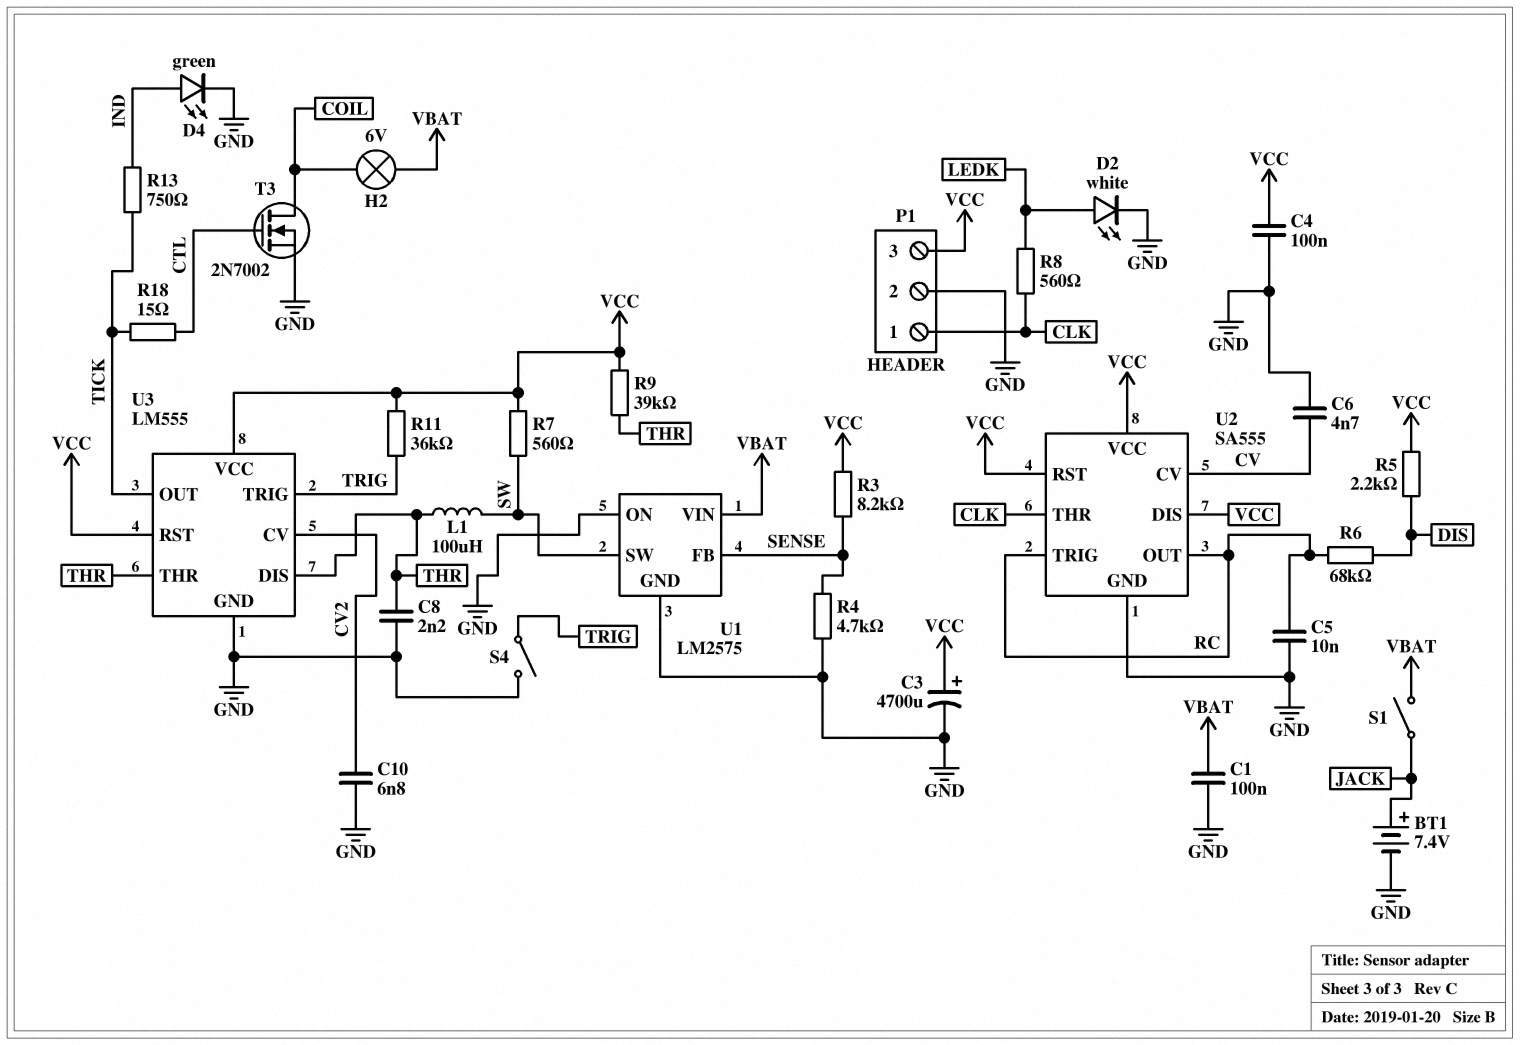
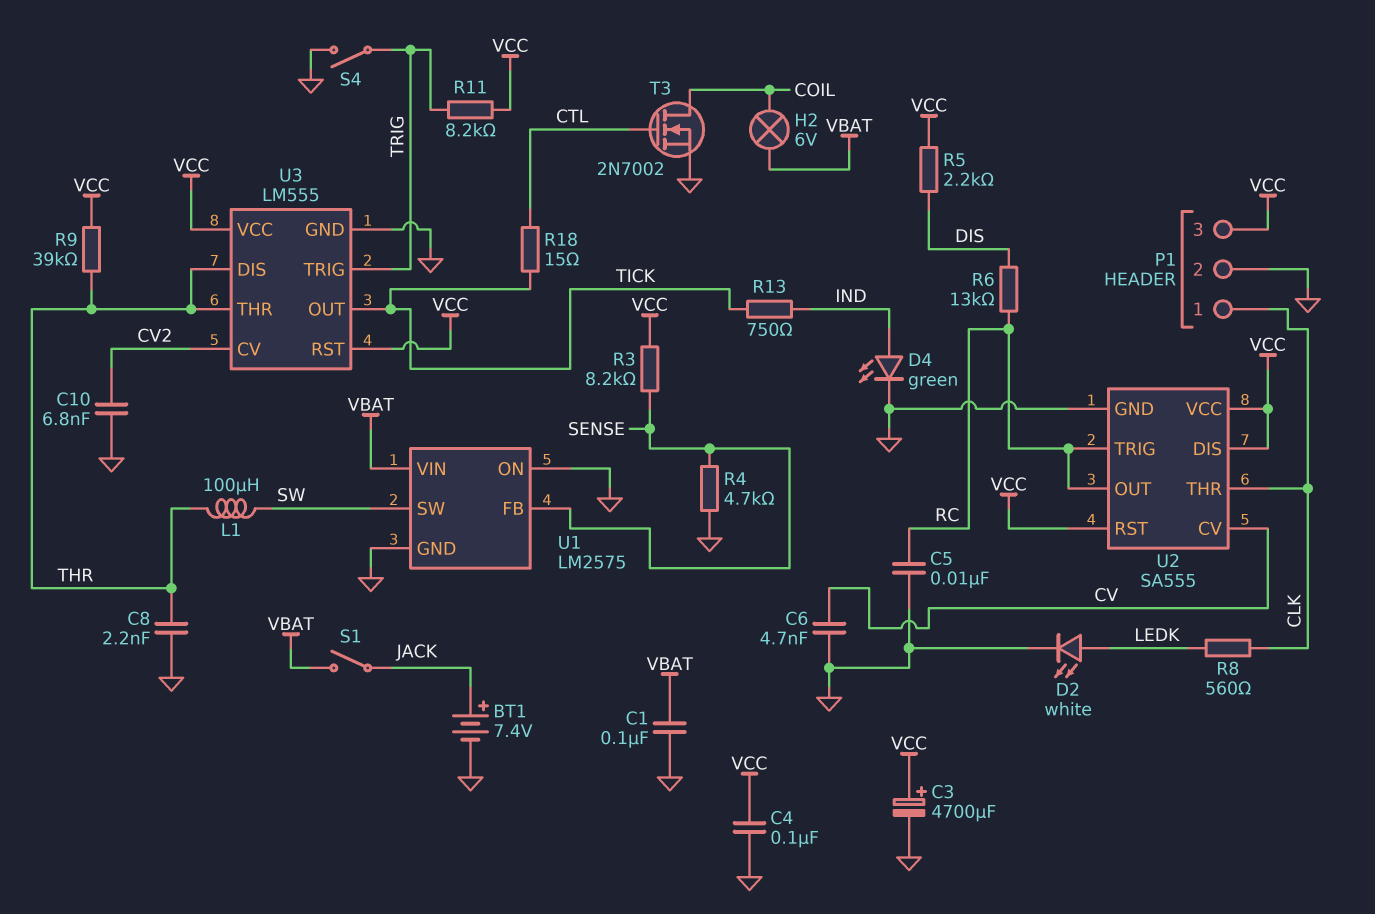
R6: 68k (DIS, RC) -> 13k (DIS, RC)
R7: 560 (SW, VCC) -> none
R11: 36k (TRIG, VCC) -> 8.2k (TRIG, VCC)

